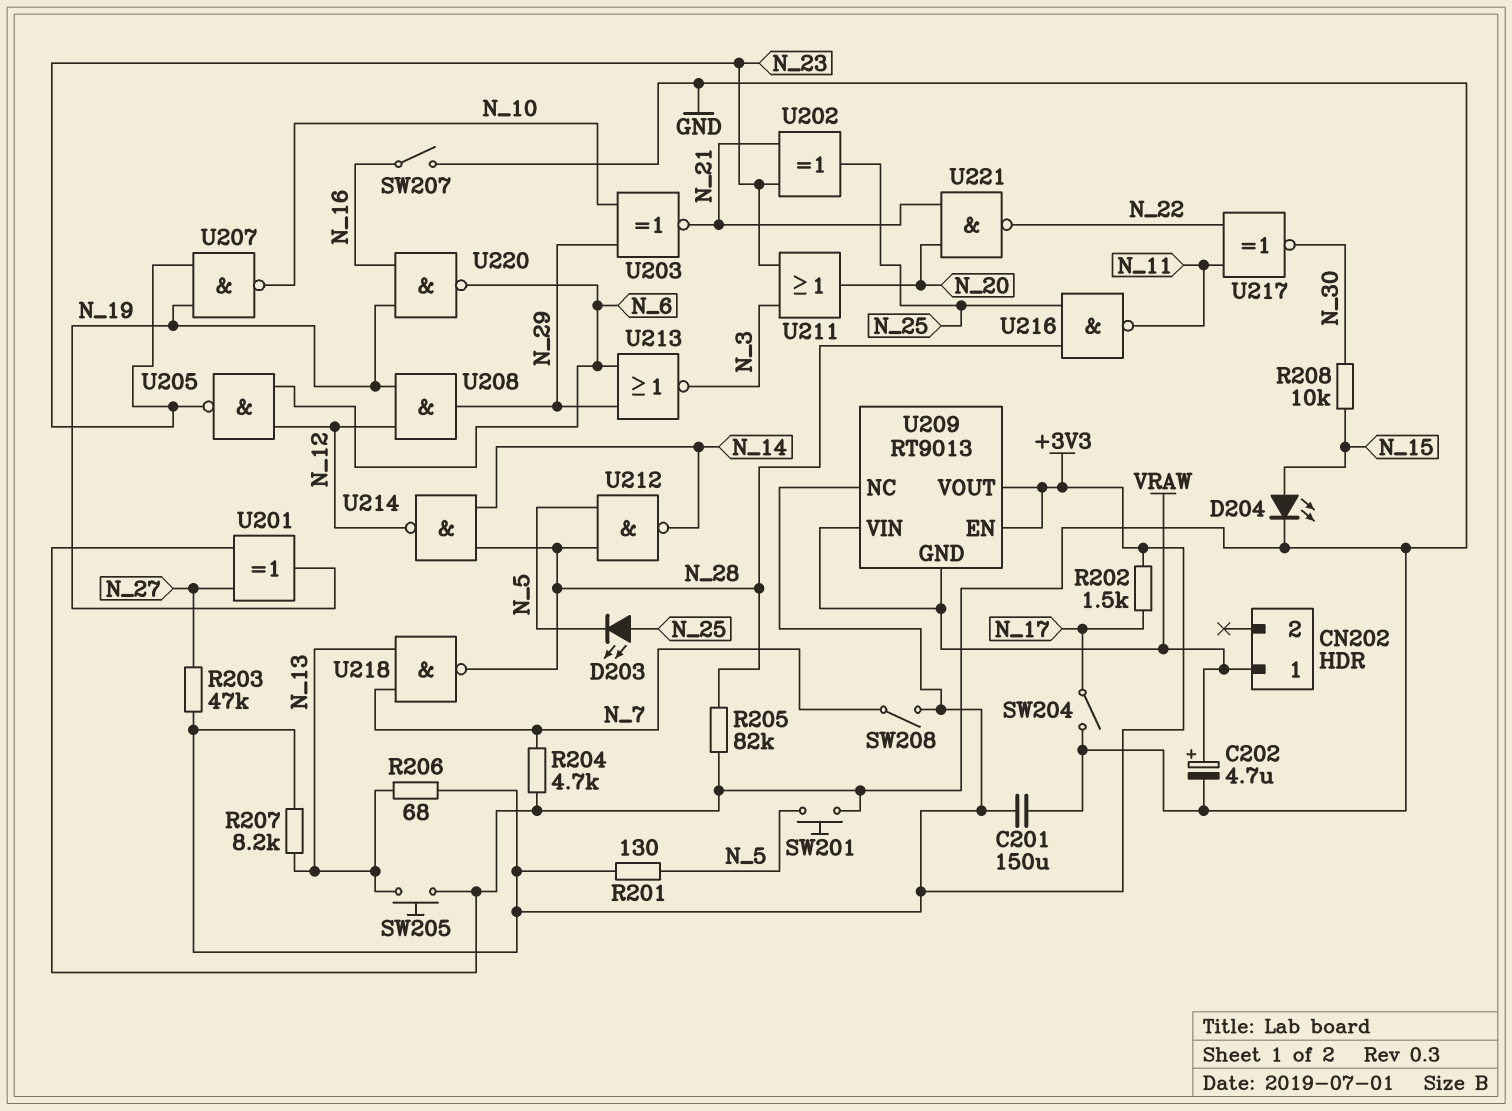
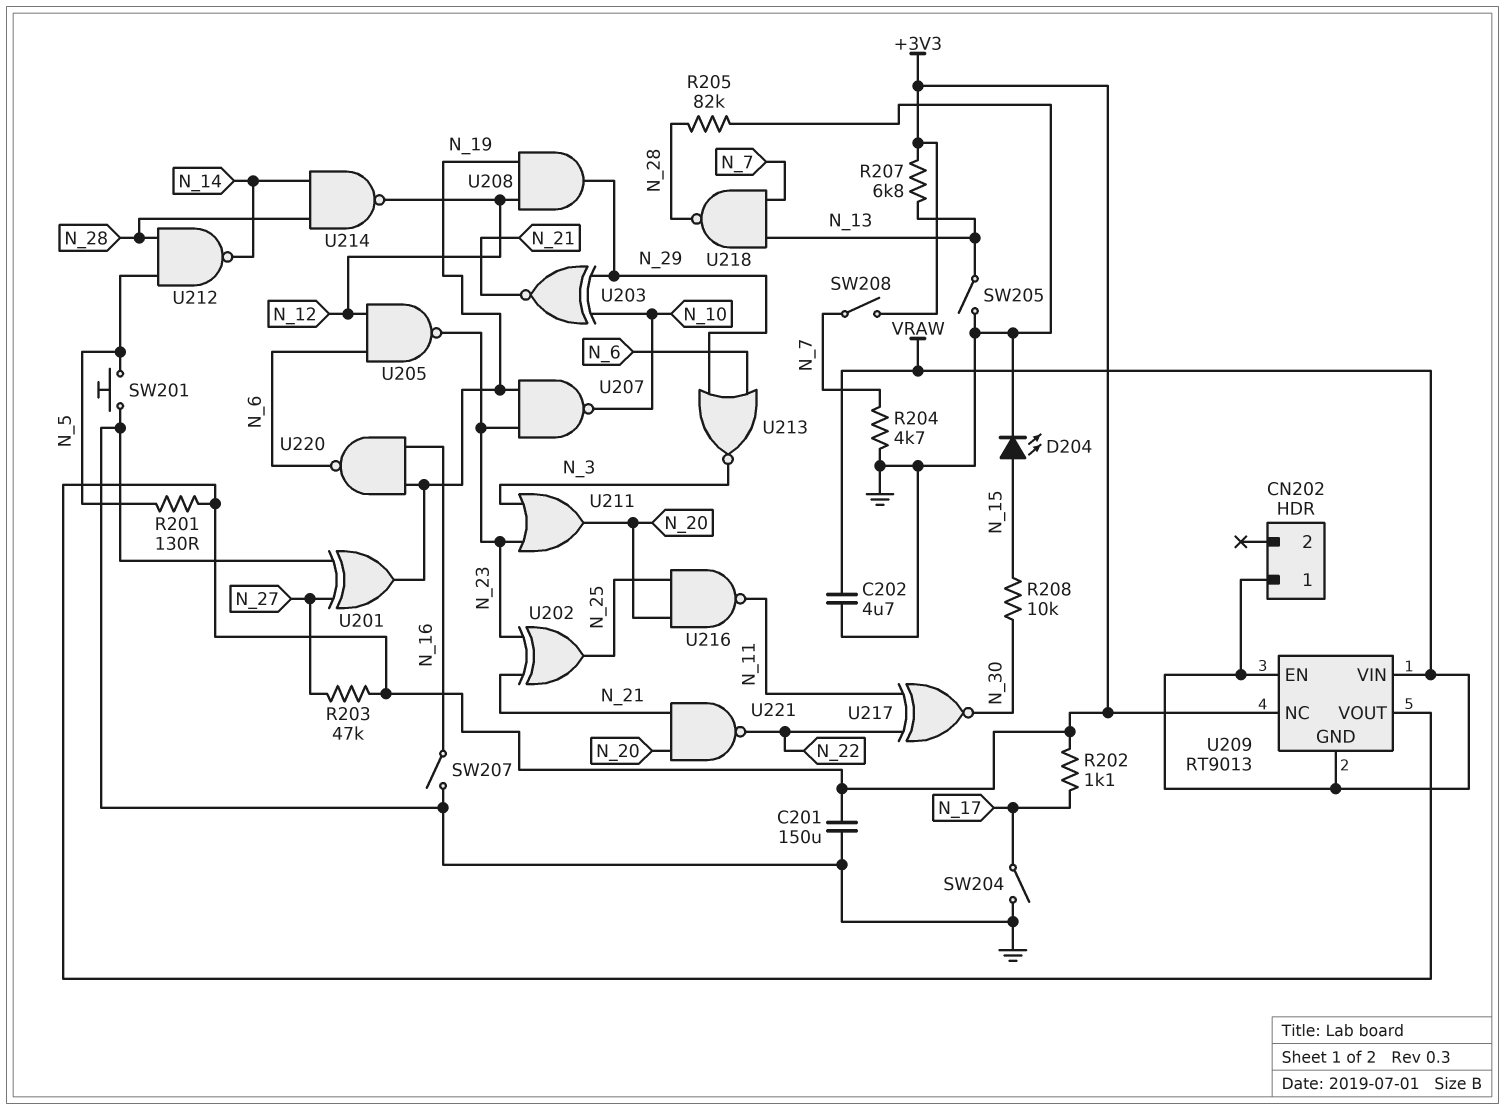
C202: 4.7uF (plus VRAW, minus GND) -> 4.7uF (GND, VRAW)
D203: LED (A N_25, K N_5) -> none
R202: 1.5k (+3V3, N_17) -> 1.1k (+3V3, N_17)
R206: 68 (+3V3, N_13) -> none
R207: 8.2k (+3V3, N_13) -> 6.8k (+3V3, N_13)
SW205: button (GND, N_13) -> switch (GND, N_13)
U209 pin EN: +3V3 -> VRAW
U216: NAND (in N_25, in N_28, out N_11) -> NAND (in N_20, in N_25, out N_11)

